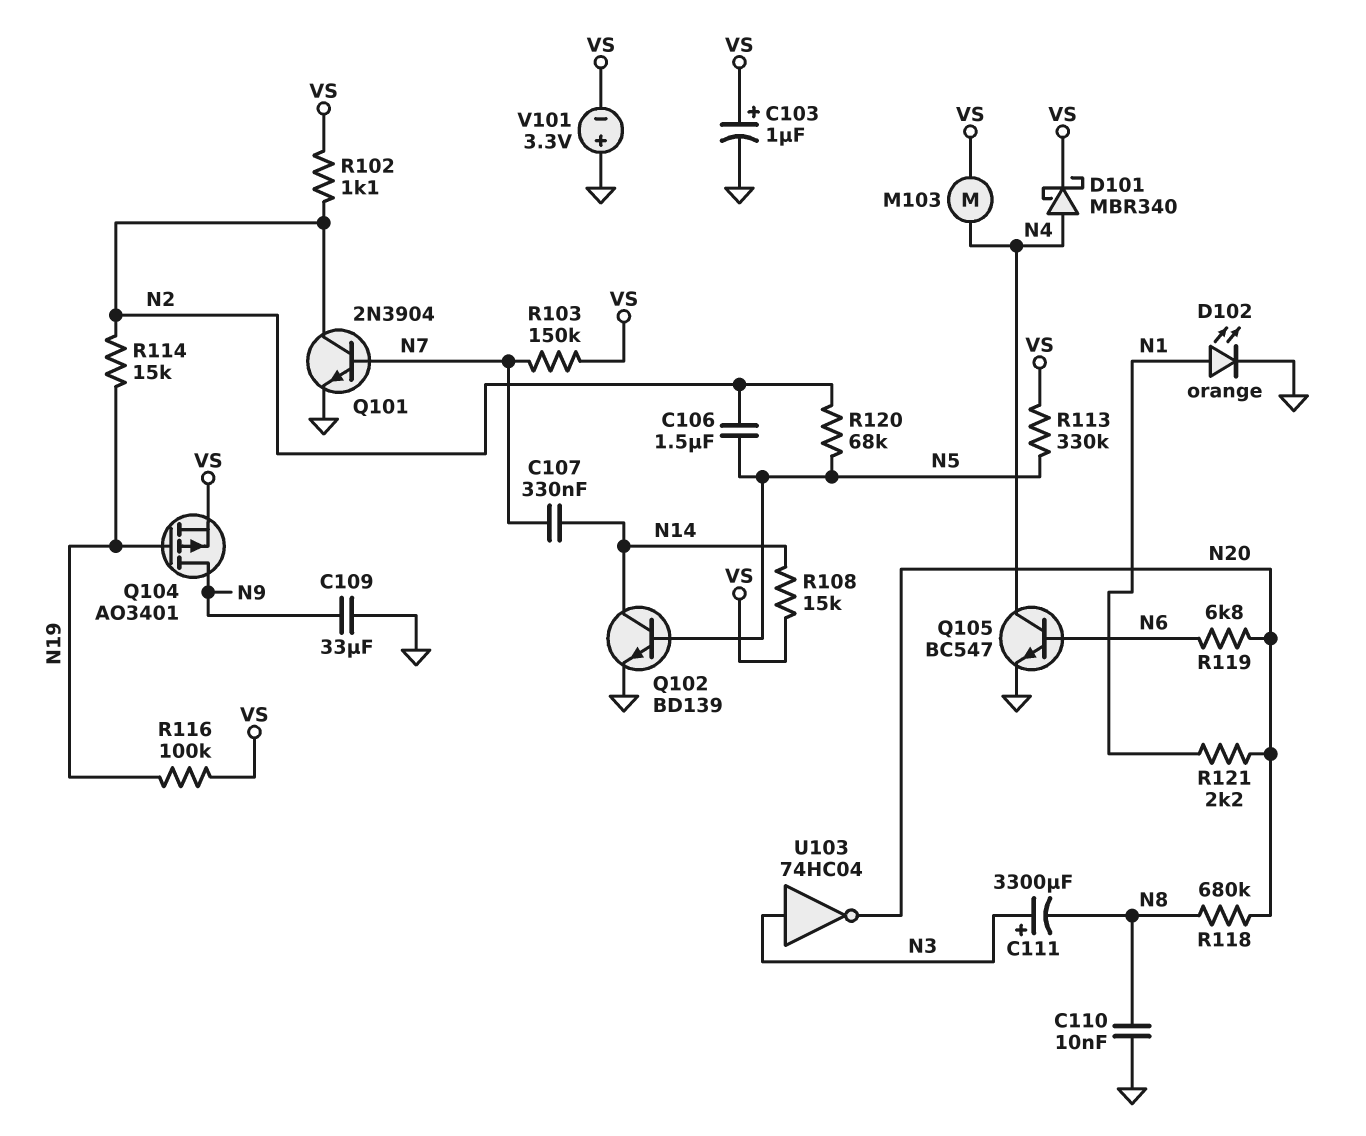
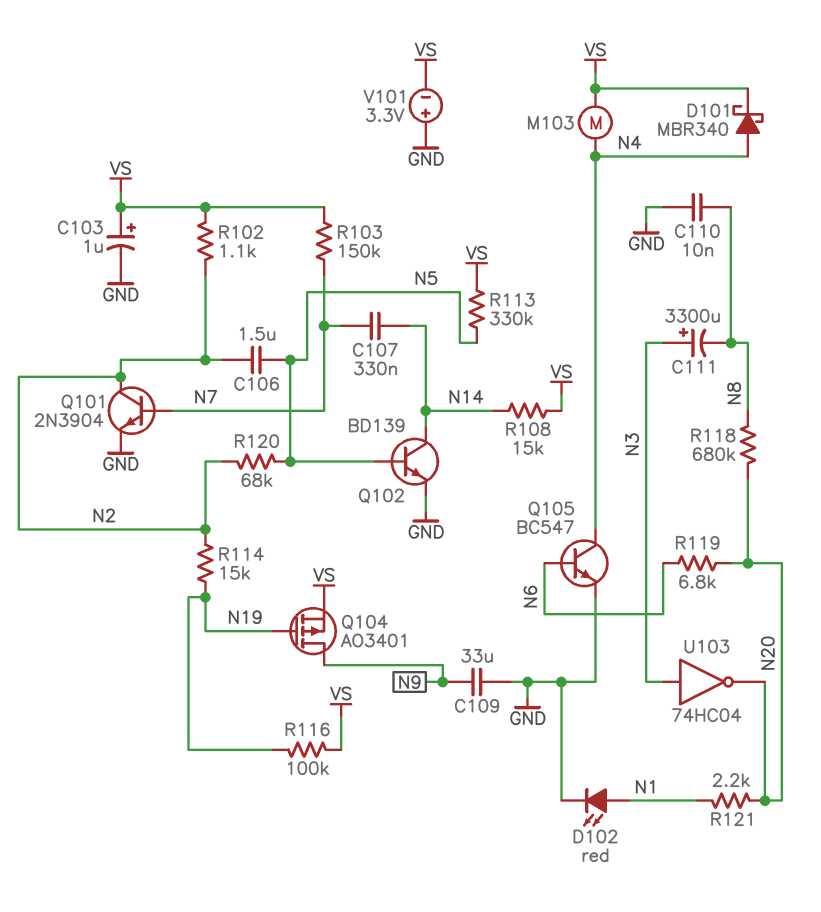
D102: LED orange (A N1, K GND) -> LED red (A N1, K GND)

